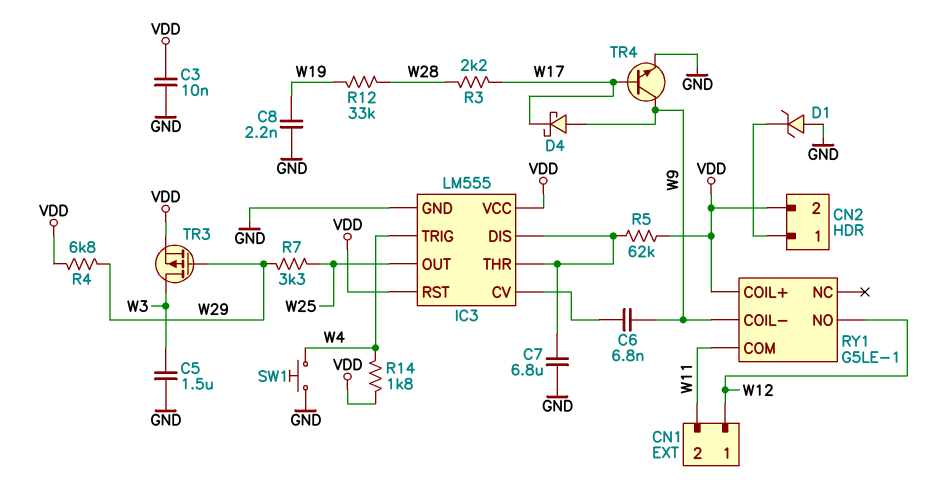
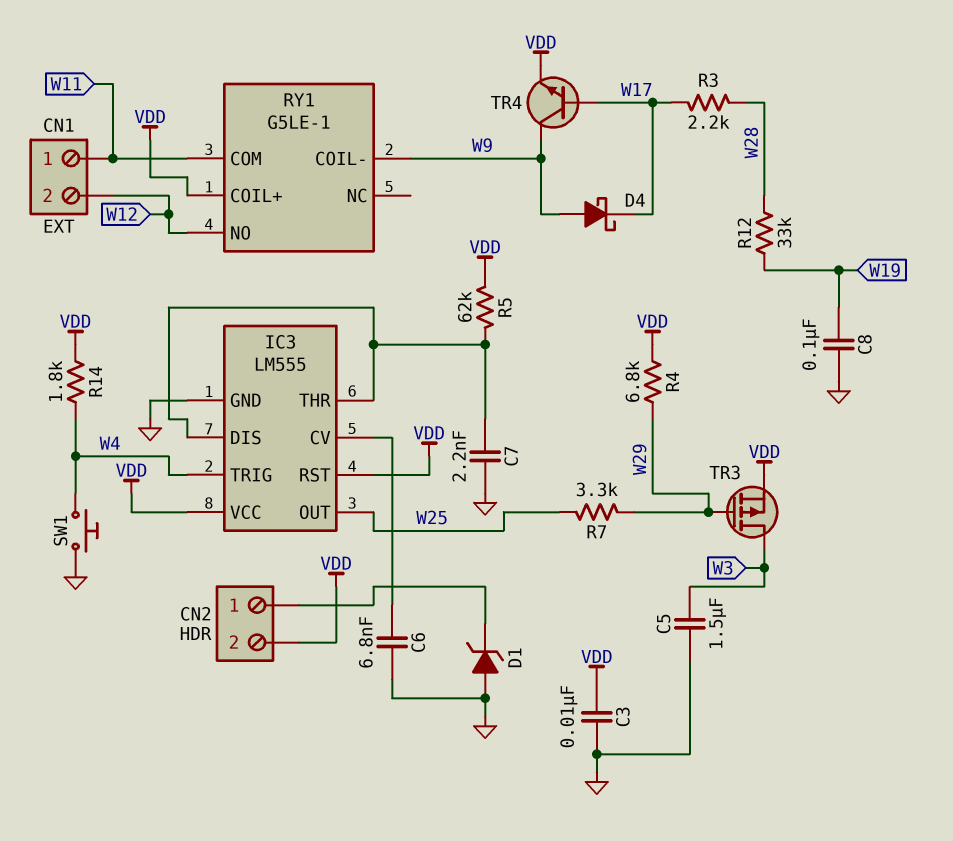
C6: 6.8nF (IC3/CV, W9) -> 6.8nF (GND, IC3/CV)
C7: 6.8uF (GND, IC3/DIS) -> 2.2nF (GND, IC3/DIS)
C8: 2.2nF (GND, W19) -> 100nF (GND, W19)
CN1 pin 1: W12 -> W11
CN1 pin 2: W11 -> W12
TR4: NPN (B W17, C W9, E GND) -> NPN (B W17, C W9, E VDD)

